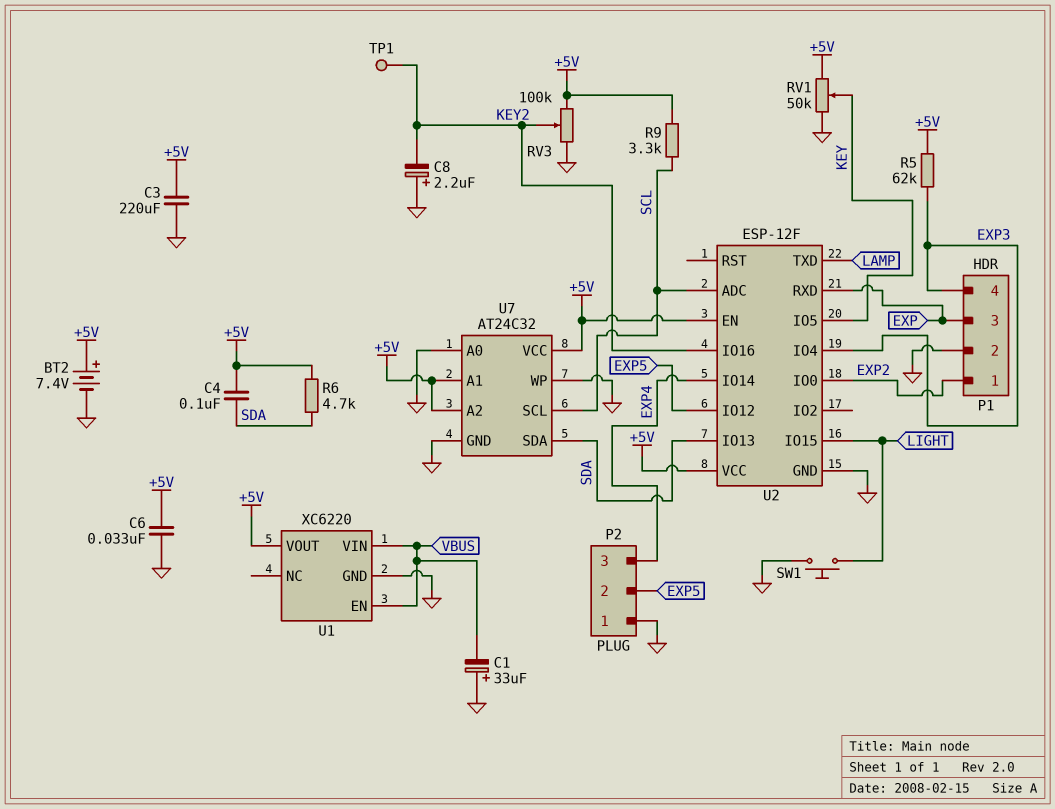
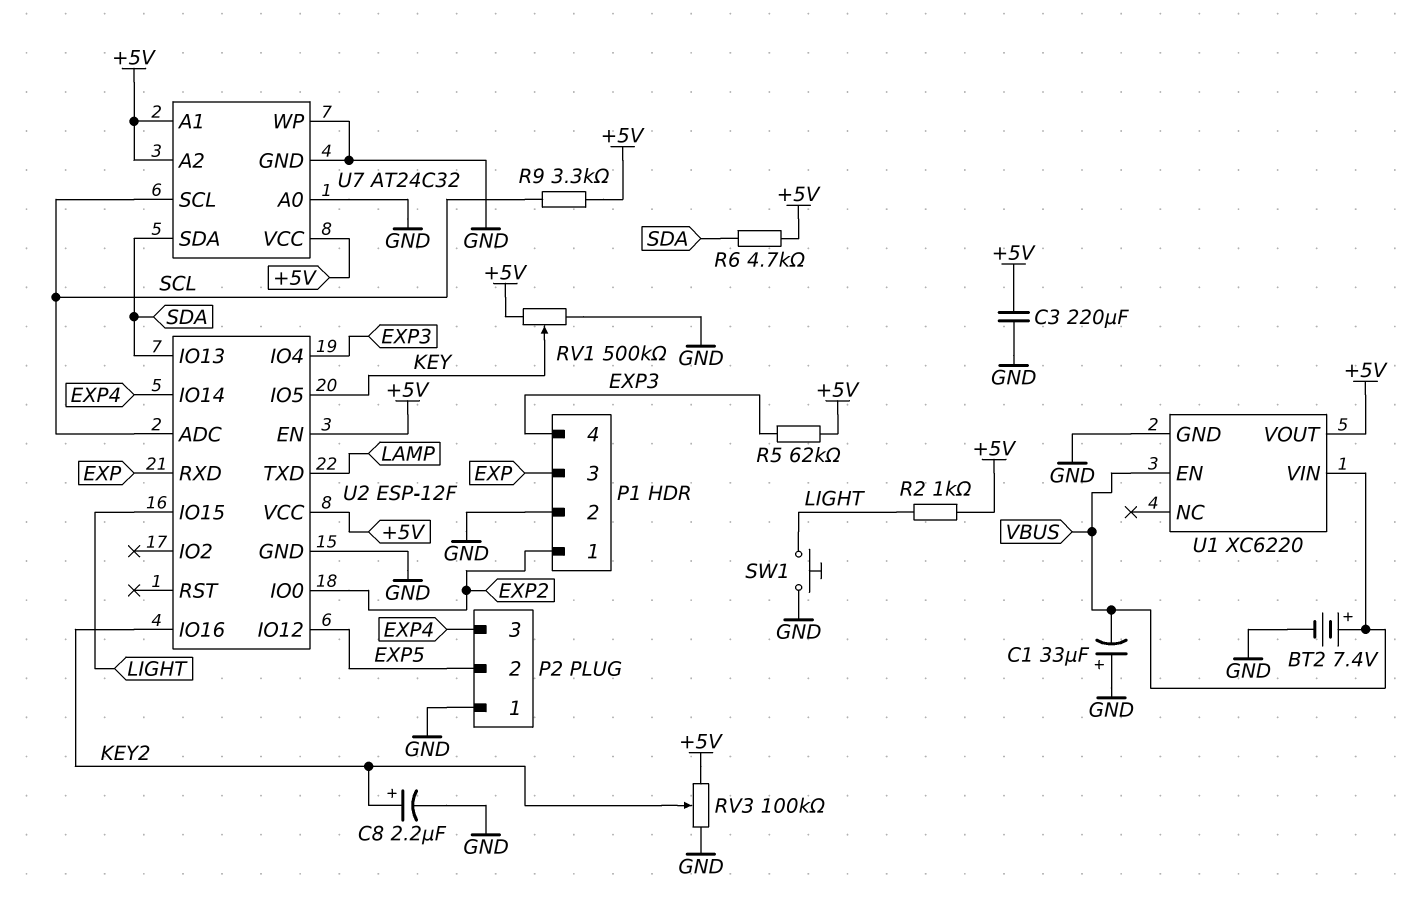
BT2: 7.4V (plus +5V, minus GND) -> 7.4V (plus VBUS, minus GND)
C4: 100nF (+5V, SDA) -> none
C6: 33nF (+5V, GND) -> none
C8: 2.2uF (plus GND, minus KEY2) -> 2.2uF (plus KEY2, minus GND)
R2: none -> 1k (+5V, LIGHT)
RV1: 50k (+5V, GND, wiper KEY) -> 500k (+5V, GND, wiper KEY)
TP1: test point (KEY2) -> none

